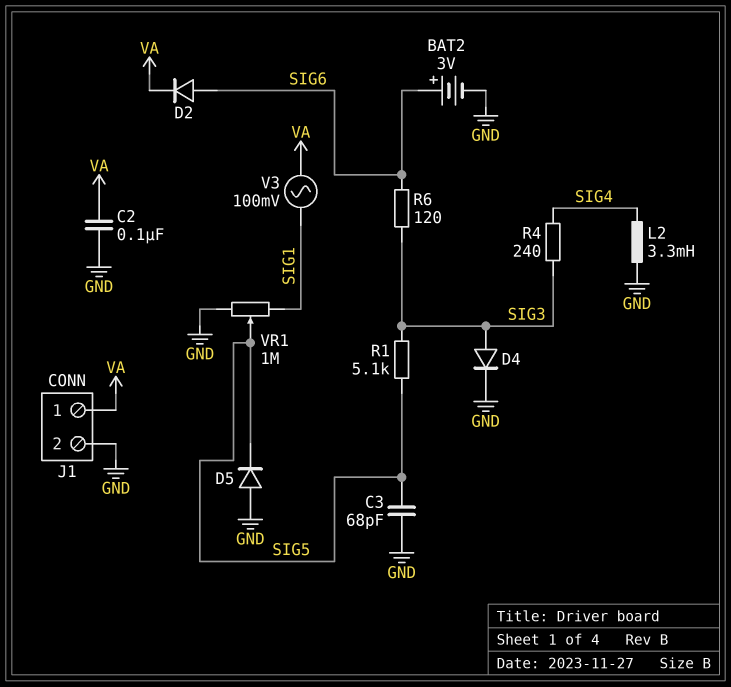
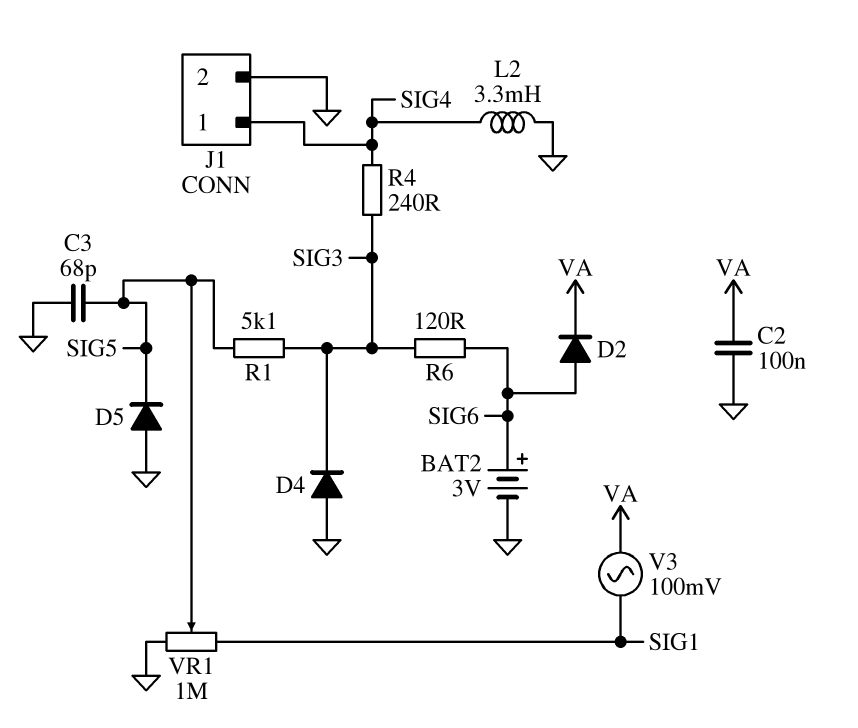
D4: diode (A SIG3, K GND) -> diode (A GND, K SIG3)
J1 pin 1: VA -> SIG4

